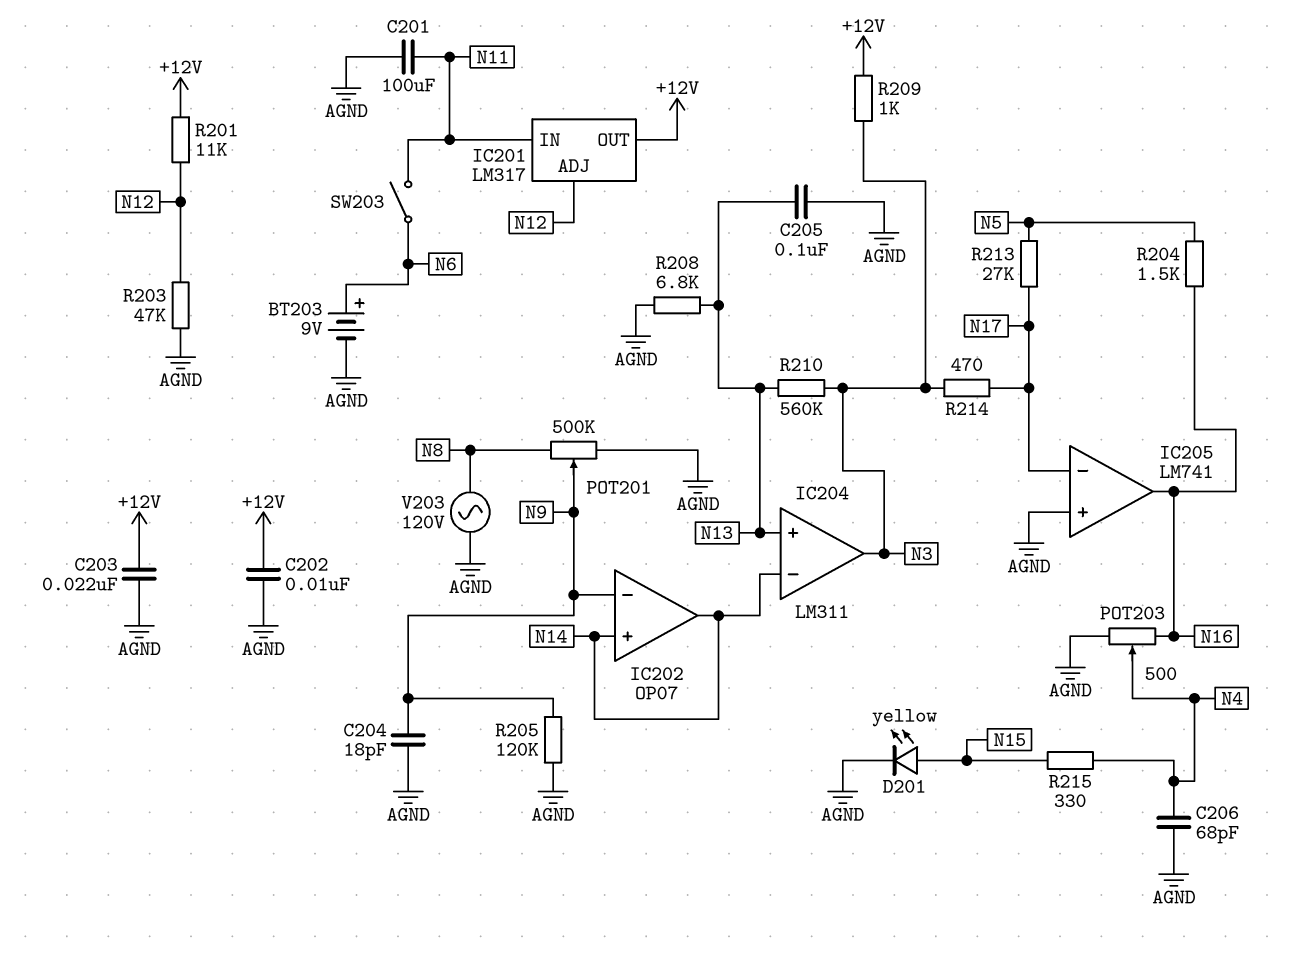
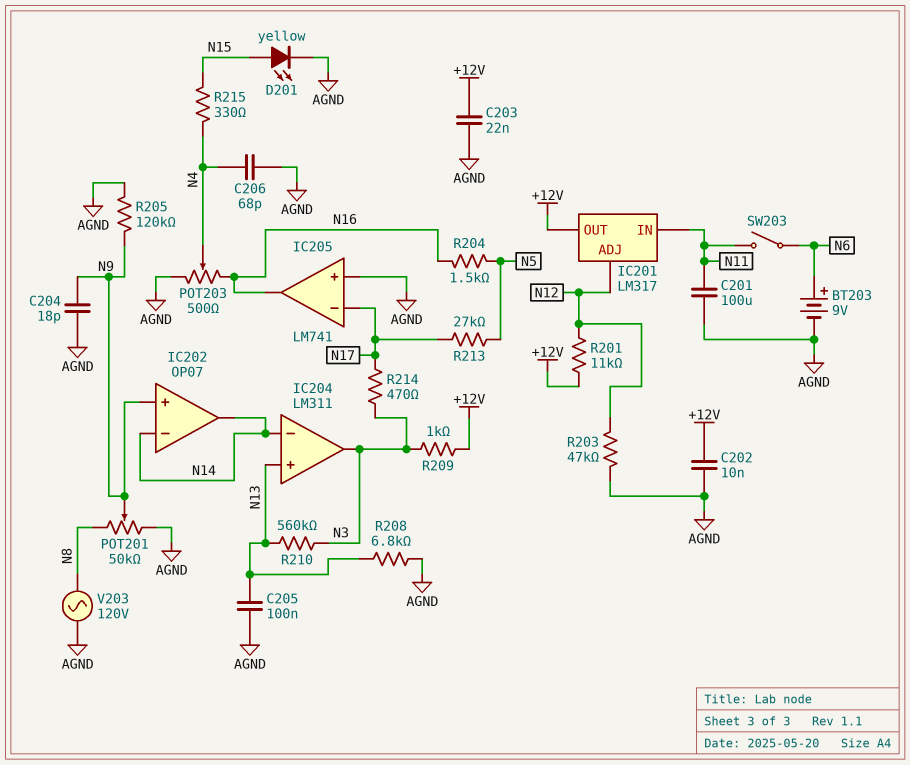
IC202 pin in+: N14 -> N9
IC202 pin in-: N9 -> N14
POT201: 500k (AGND, N8, wiper N9) -> 50k (AGND, N8, wiper N9)

